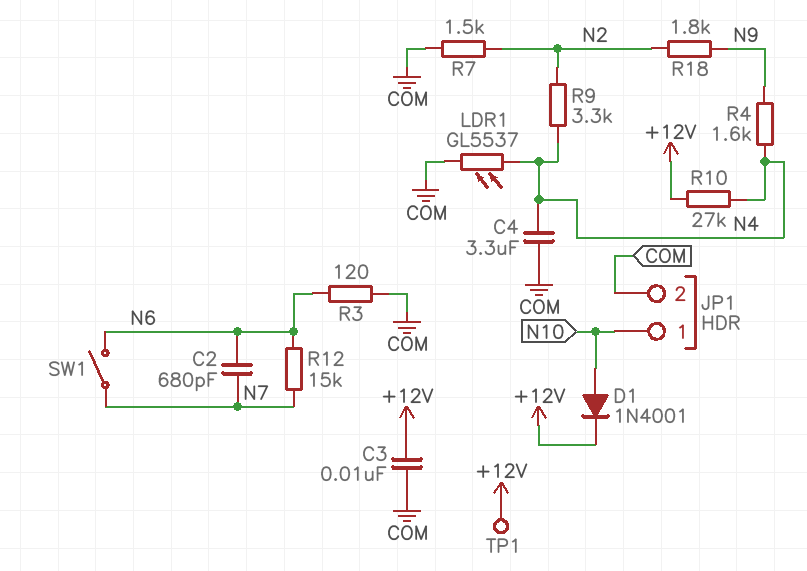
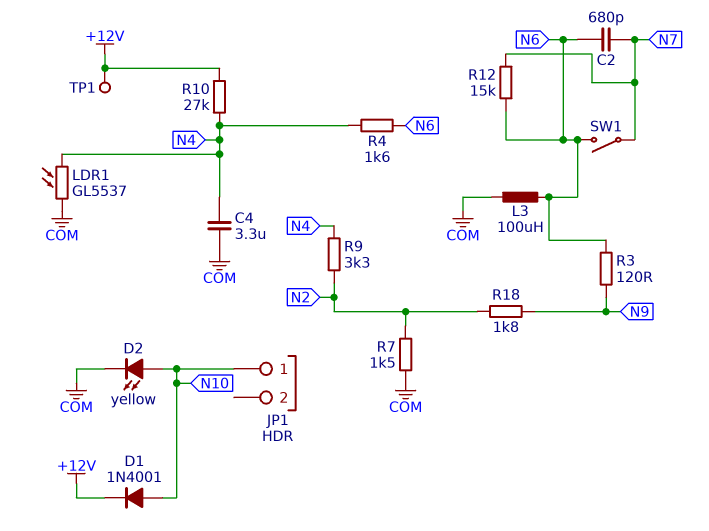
C3: 10nF (+12V, COM) -> none
D2: none -> LED yellow (A N10, K COM)
JP1 pin 2: COM -> none
L3: none -> 100uH (COM, N6)
R3: 120 (COM, N6) -> 120 (N6, N9)
R4: 1.6k (N4, N9) -> 1.6k (N4, N6)

